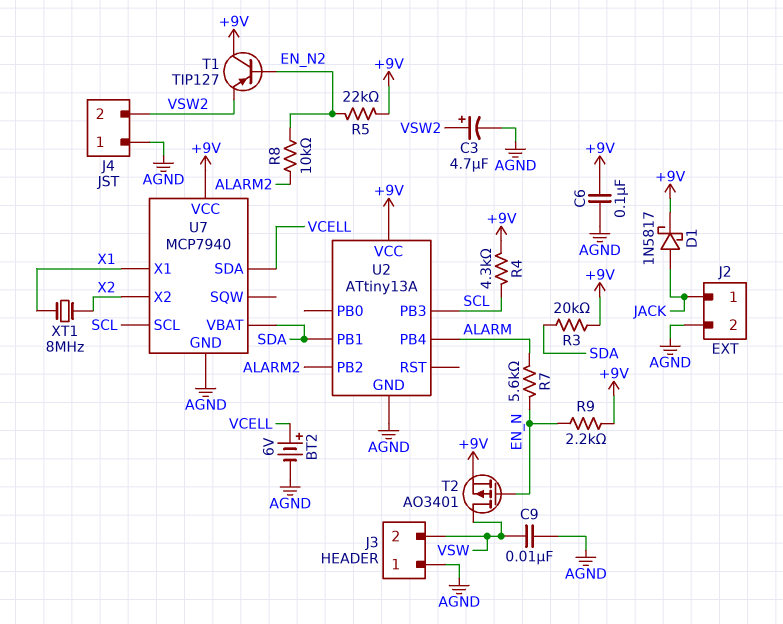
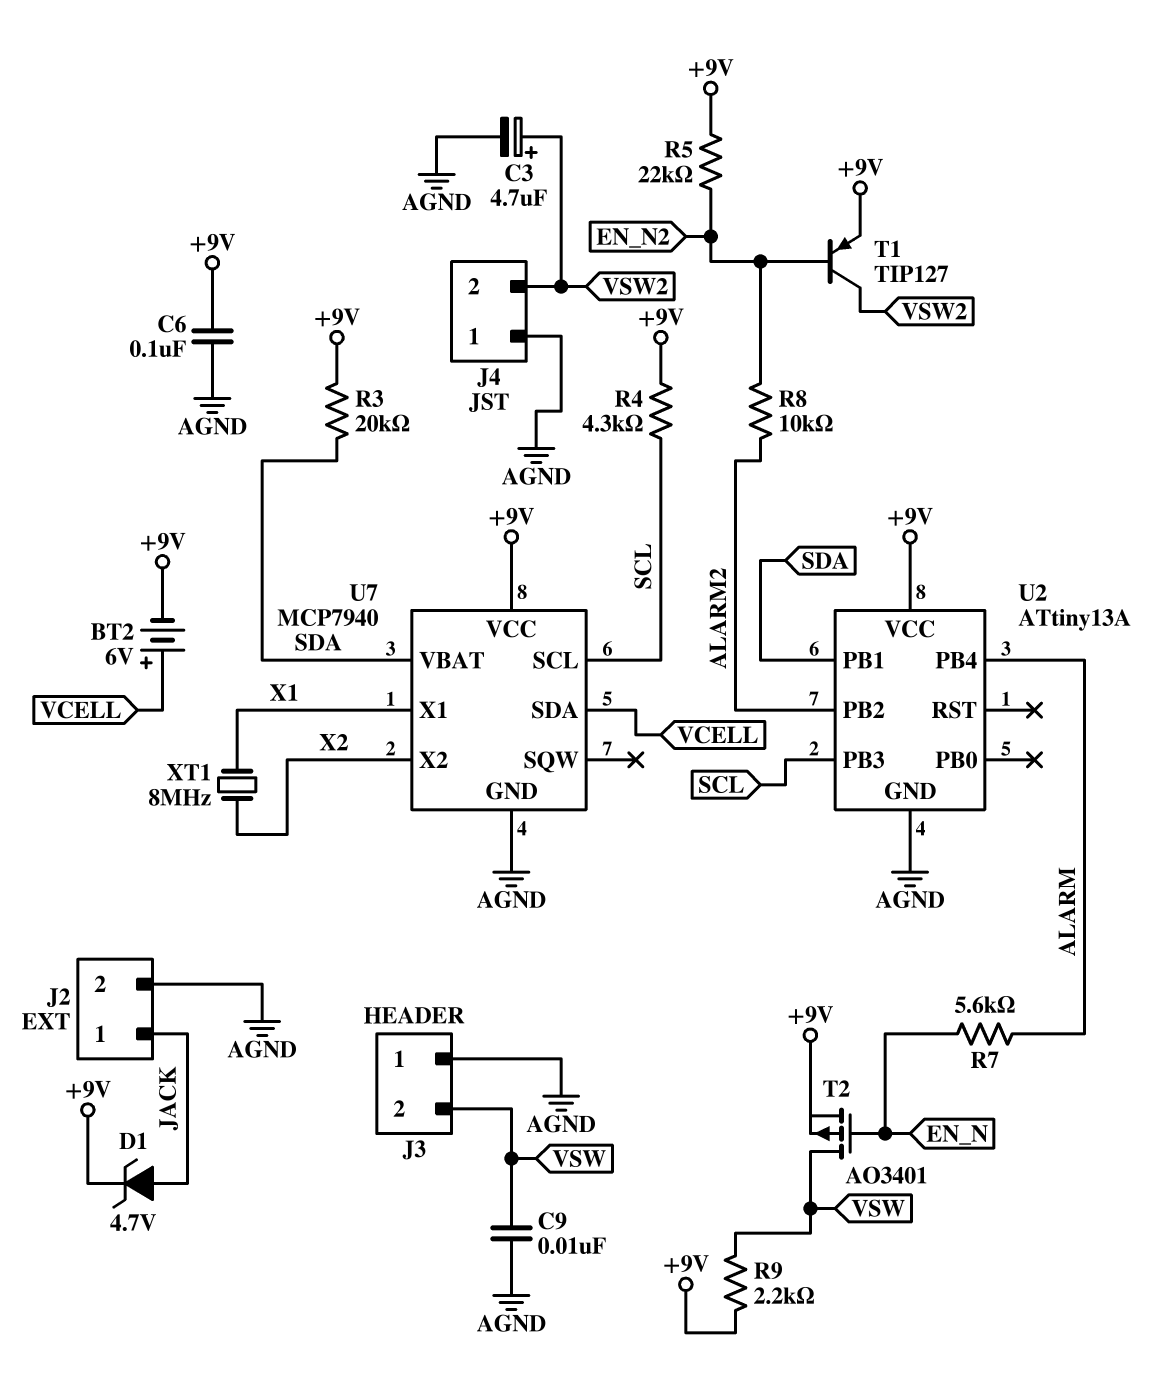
BT2: 6V (plus VCELL, minus AGND) -> 6V (plus VCELL, minus +9V)
D1: schottky 1N5817 (A JACK, K +9V) -> zener 4.7V (A JACK, K +9V)
R9: 2.2k (+9V, EN_N) -> 2.2k (+9V, VSW)
T1: PNP TIP127 (B EN_N2, C +9V, E VSW2) -> PNP TIP127 (B EN_N2, C VSW2, E +9V)

